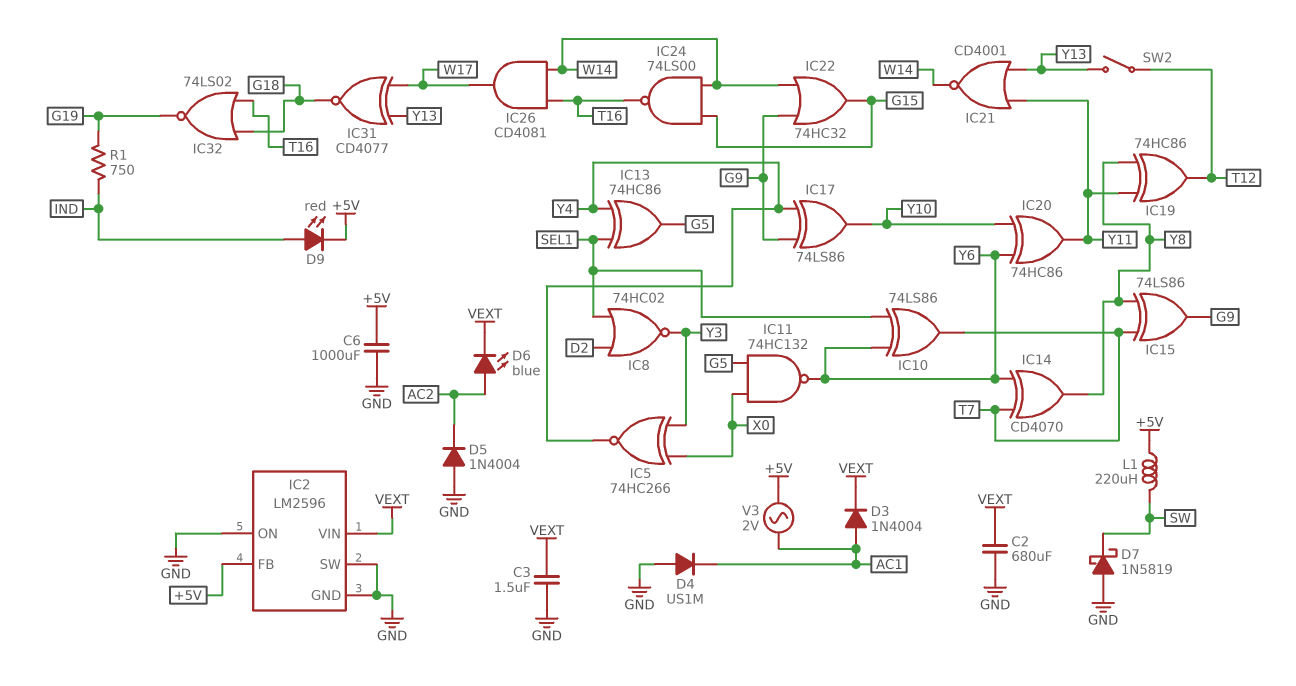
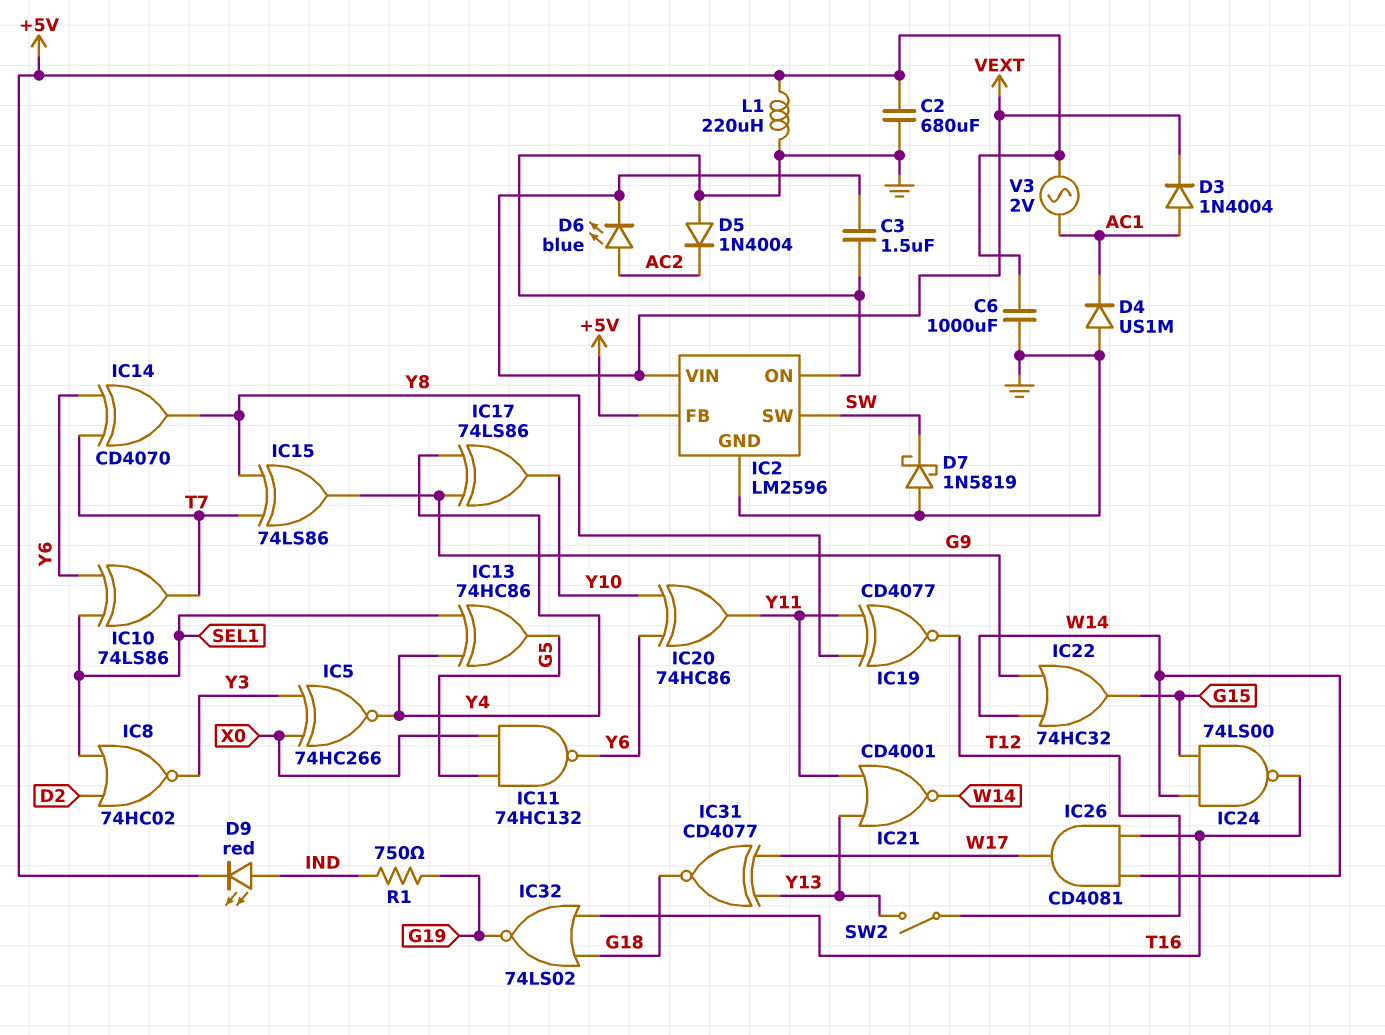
C2: 680uF (GND, VEXT) -> 680uF (+5V, GND)
IC2 pin SW: GND -> SW
IC19: XOR 74HC86 (in Y8, in Y11, out T12) -> XNOR CD4077 (in Y8, in Y11, out T12)
L1: 220uH (+5V, SW) -> 220uH (+5V, GND)

